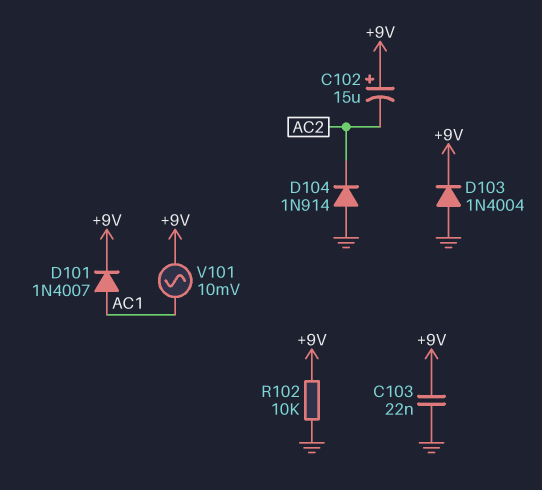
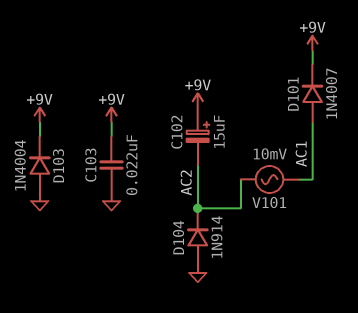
R102: 10k (+9V, GND) -> none
V101: AC 10mV (+9V, AC1) -> AC 10mV (AC1, AC2)

